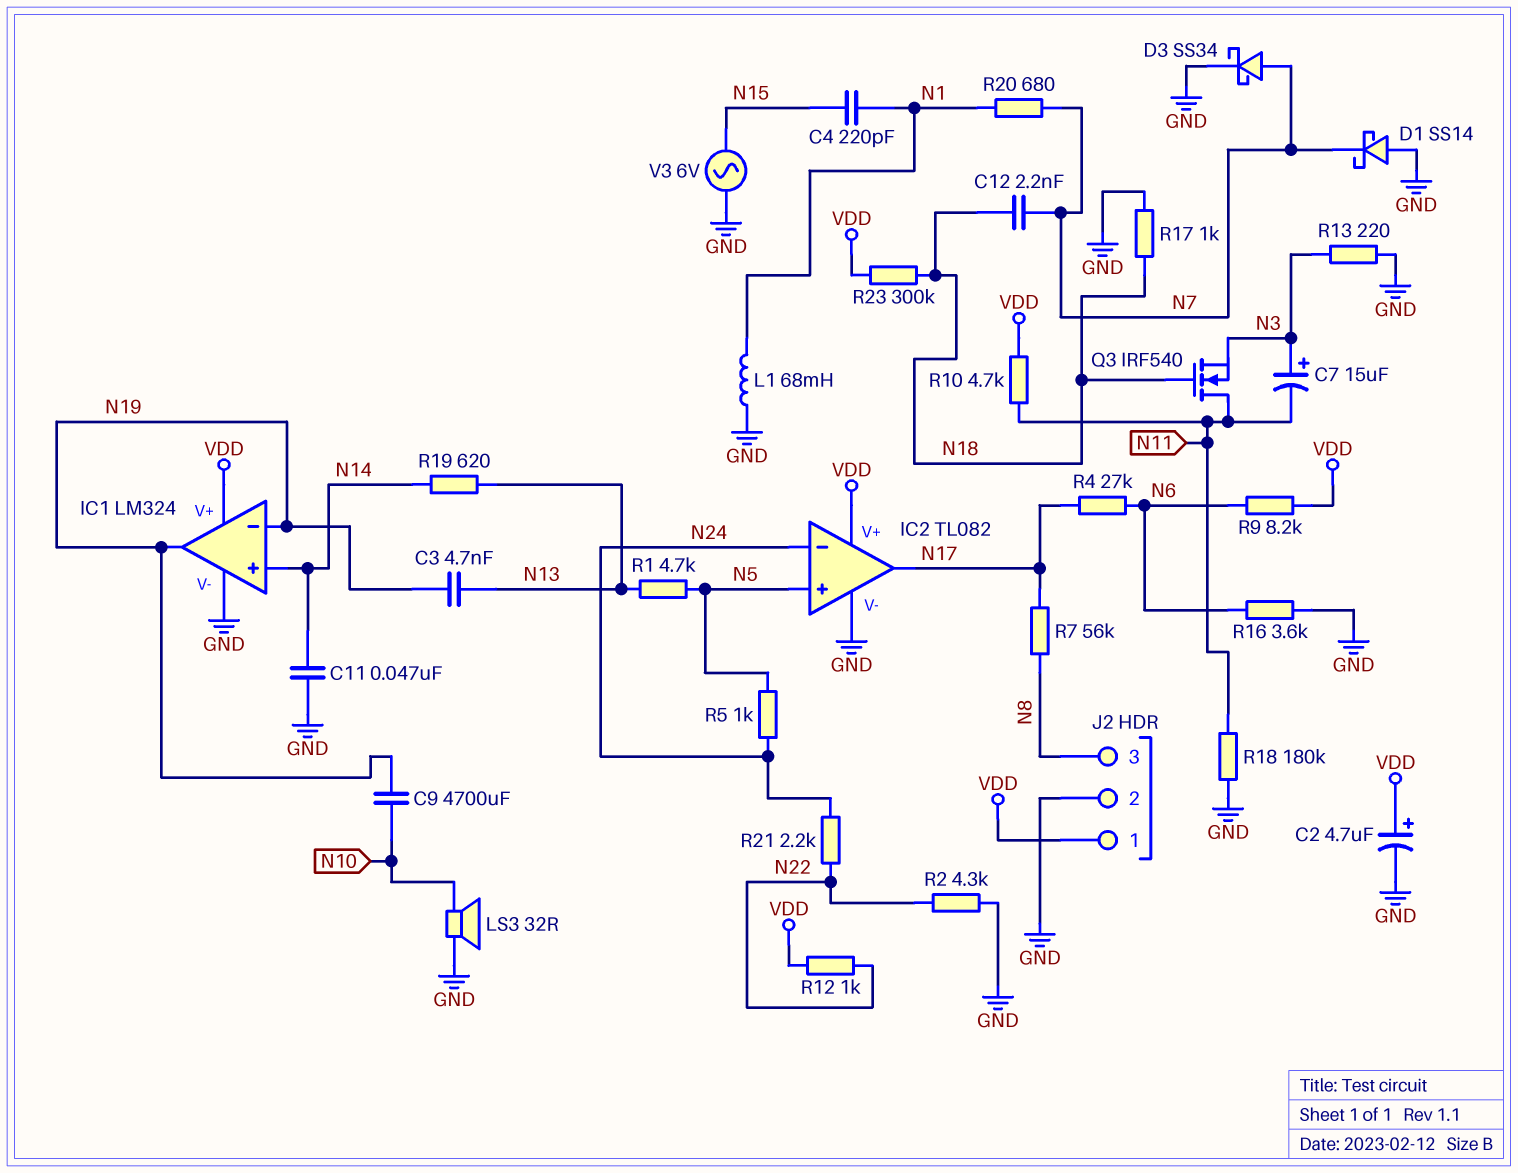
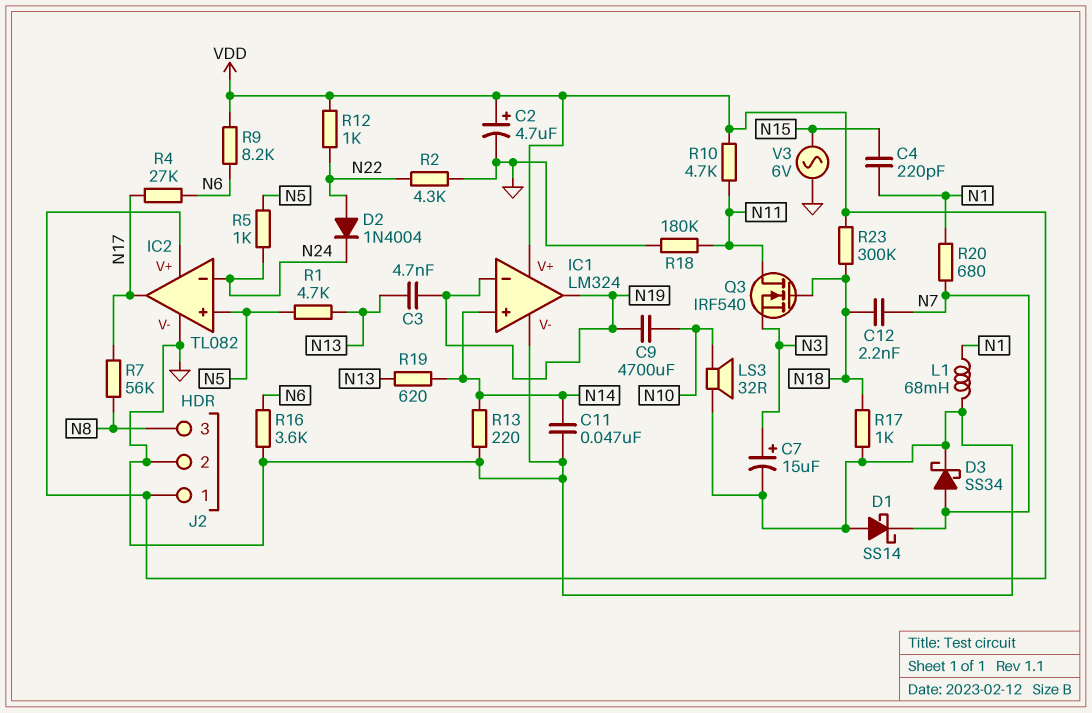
C7: 15uF (plus N3, minus N11) -> 15uF (plus N3, minus GND)
D2: none -> diode 1N4004 (A N22, K N24)
R13: 220 (GND, N3) -> 220 (GND, N14)
R21: 2.2k (N22, N24) -> none

